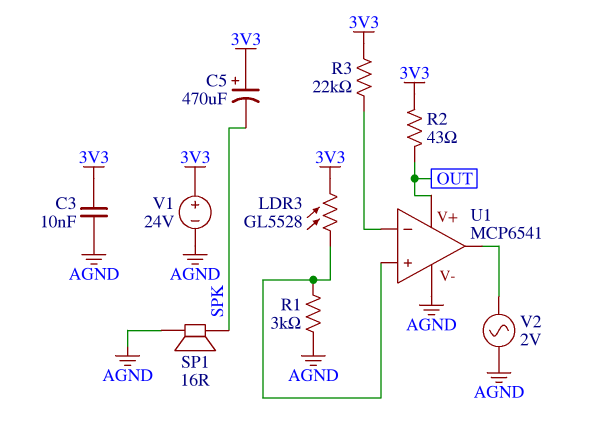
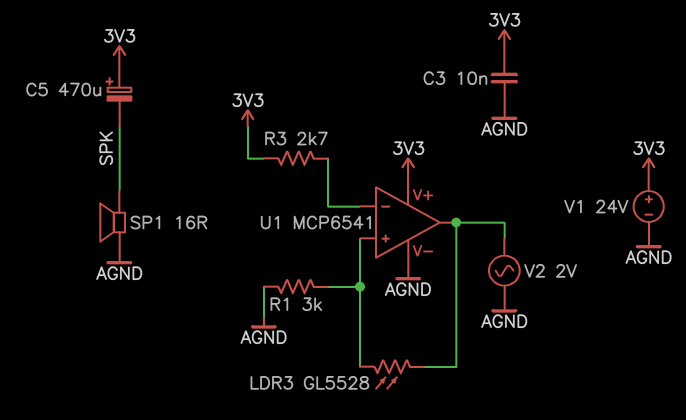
LDR3: GL5528 (3V3, U1/in+) -> GL5528 (U1/in+, U1/out)
R2: 43 (3V3, OUT) -> none
R3: 22k (3V3, U1/in-) -> 2.7k (3V3, U1/in-)
U1 pin V+: OUT -> 3V3

